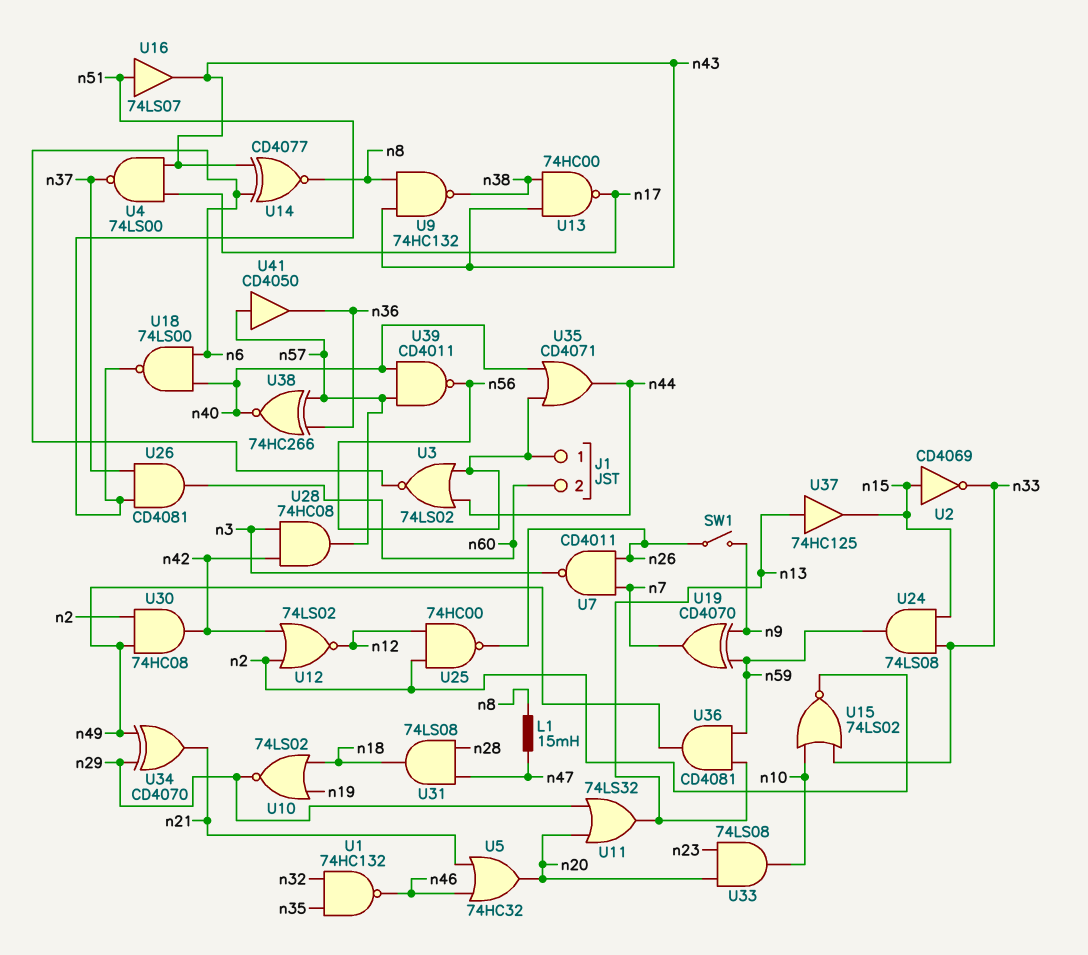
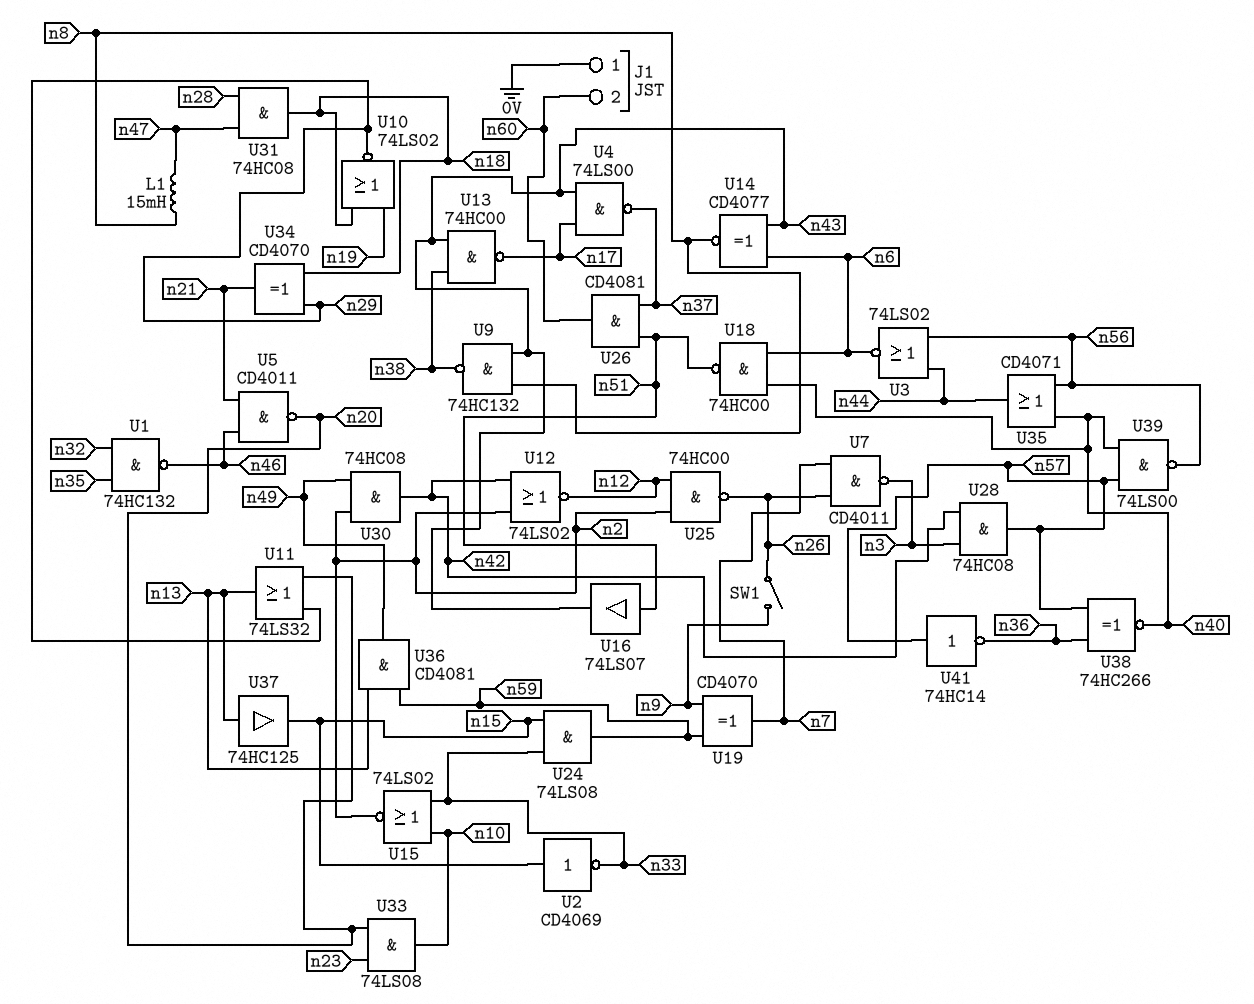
J1 pin 1: n56 -> 0V
U5: OR 74HC32 (in n21, in n46, out n20) -> NAND CD4011 (in n21, in n46, out n20)
U18: NAND 74LS00 (in n6, in n40, out n51) -> NAND 74HC00 (in n6, in n40, out n51)
U31: AND 74LS08 (in n28, in n47, out n18) -> AND 74HC08 (in n28, in n47, out n18)
U34: XOR CD4070 (in n29, in n49, out n21) -> XOR CD4070 (in n18, in n29, out n21)
U39: NAND CD4011 (in n40, in n57, out n56) -> NAND 74LS00 (in n40, in n57, out n56)
U41: buffer CD4050 (in n57, out n36) -> NOT 74HC14 (in n57, out n36)

